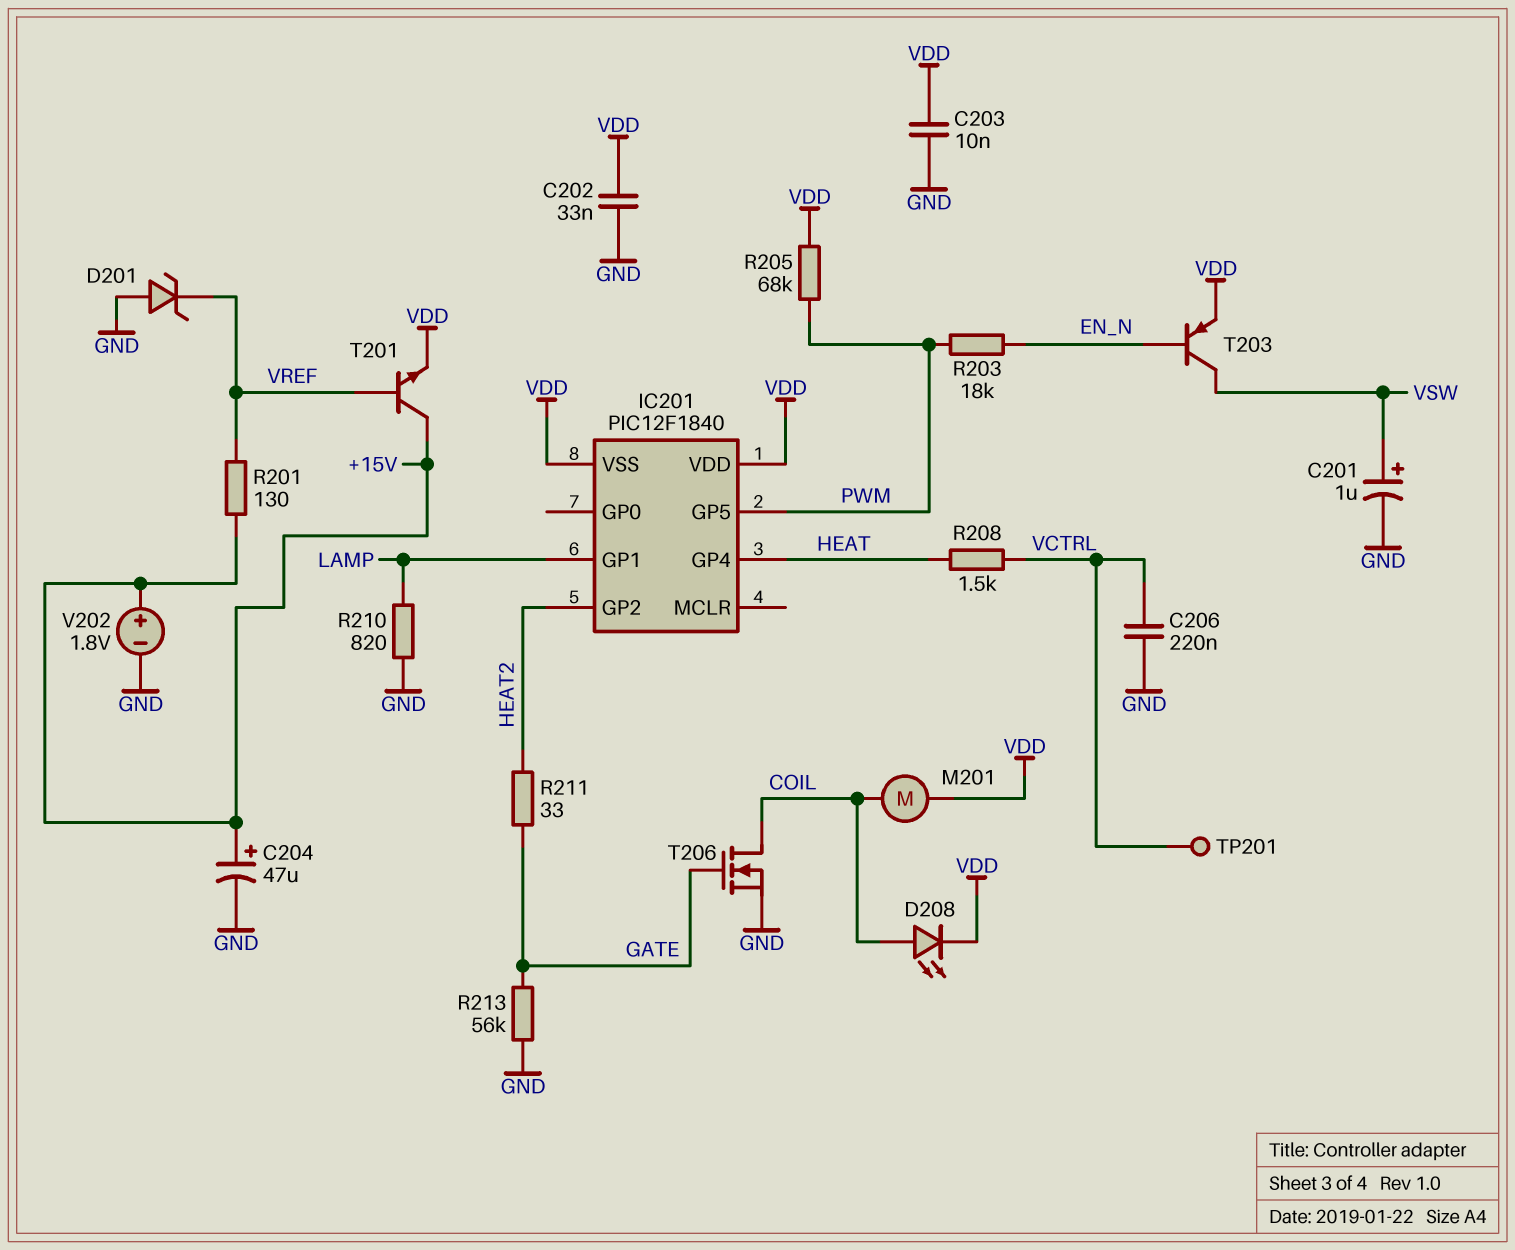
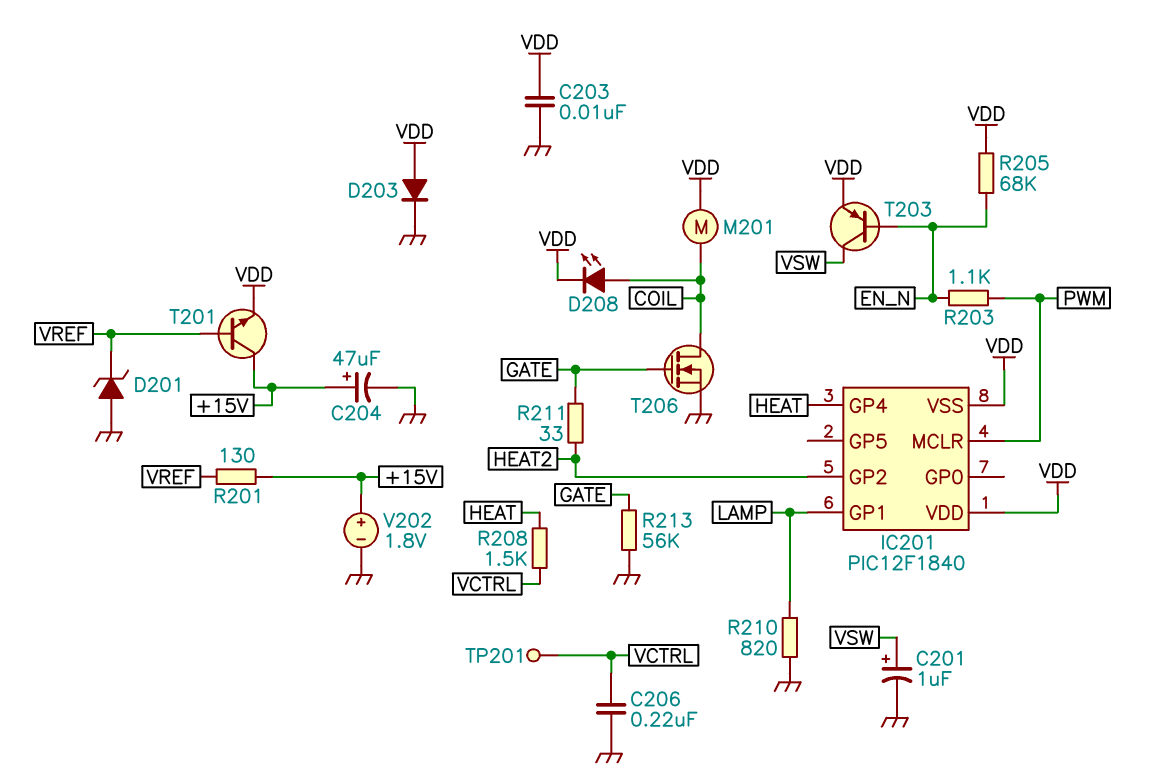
C202: 33nF (GND, VDD) -> none
D203: none -> diode (A VDD, K GND)
IC201 pin GP5: PWM -> none
IC201 pin MCLR: none -> PWM
R203: 18k (EN_N, PWM) -> 1.1k (EN_N, PWM)
R205: 68k (PWM, VDD) -> 68k (EN_N, VDD)

